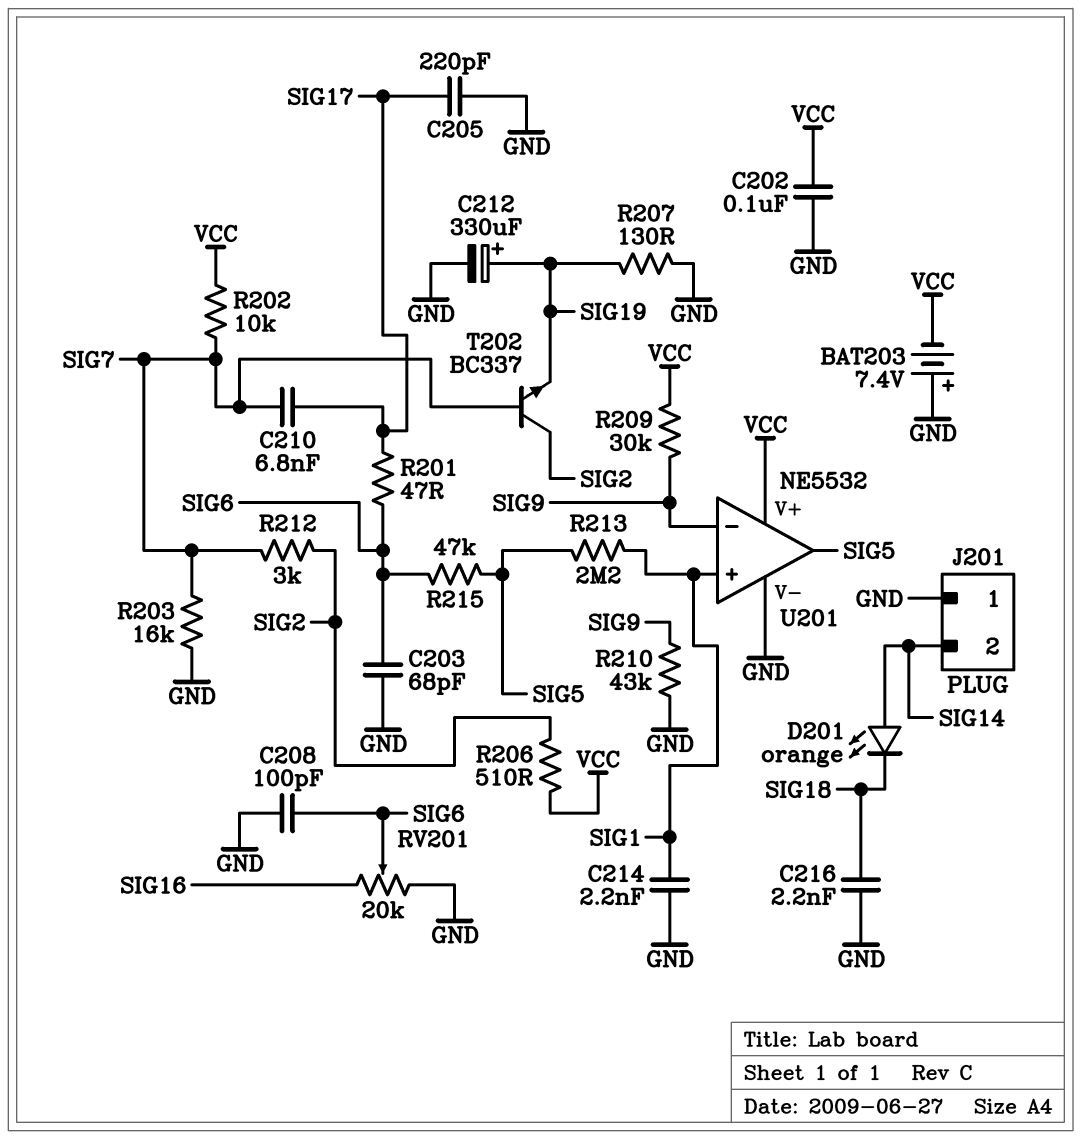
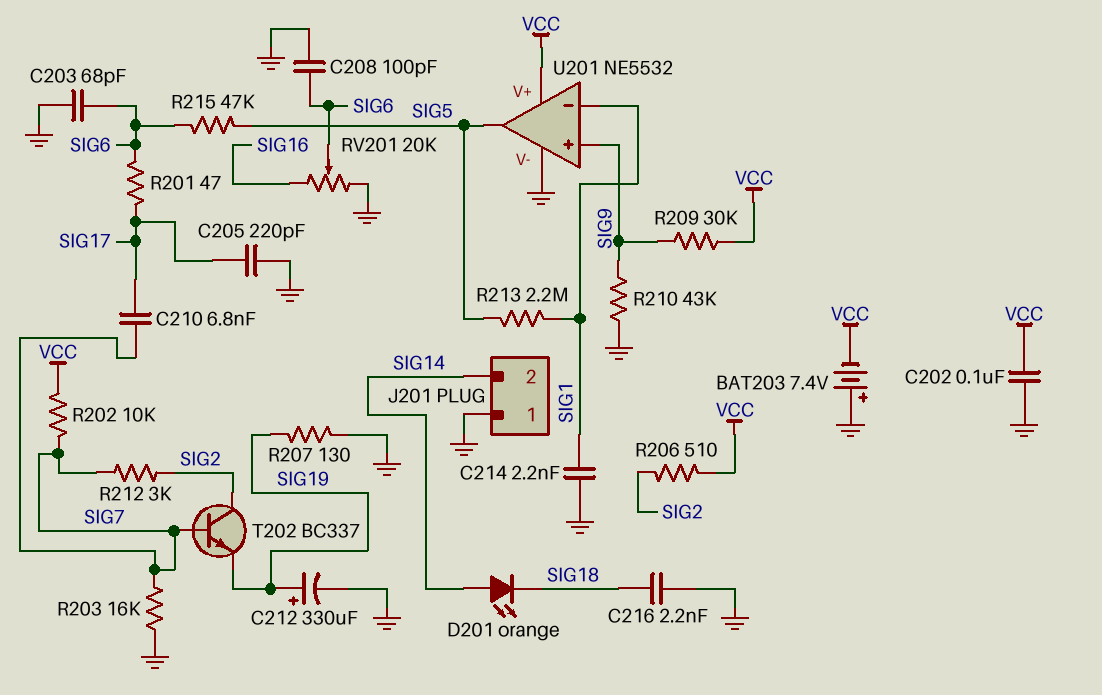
U201 pin in+: SIG1 -> SIG9
U201 pin in-: SIG9 -> SIG1

